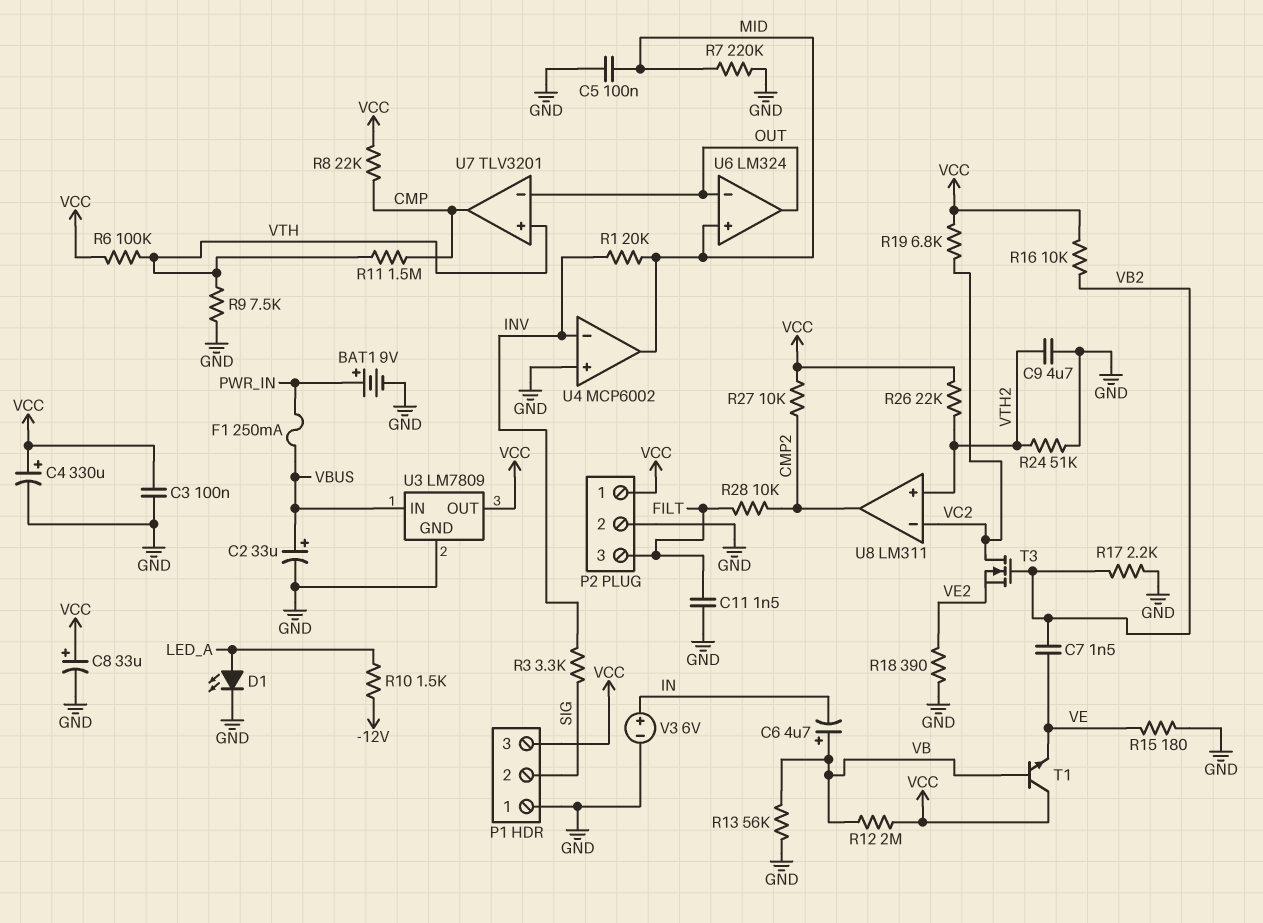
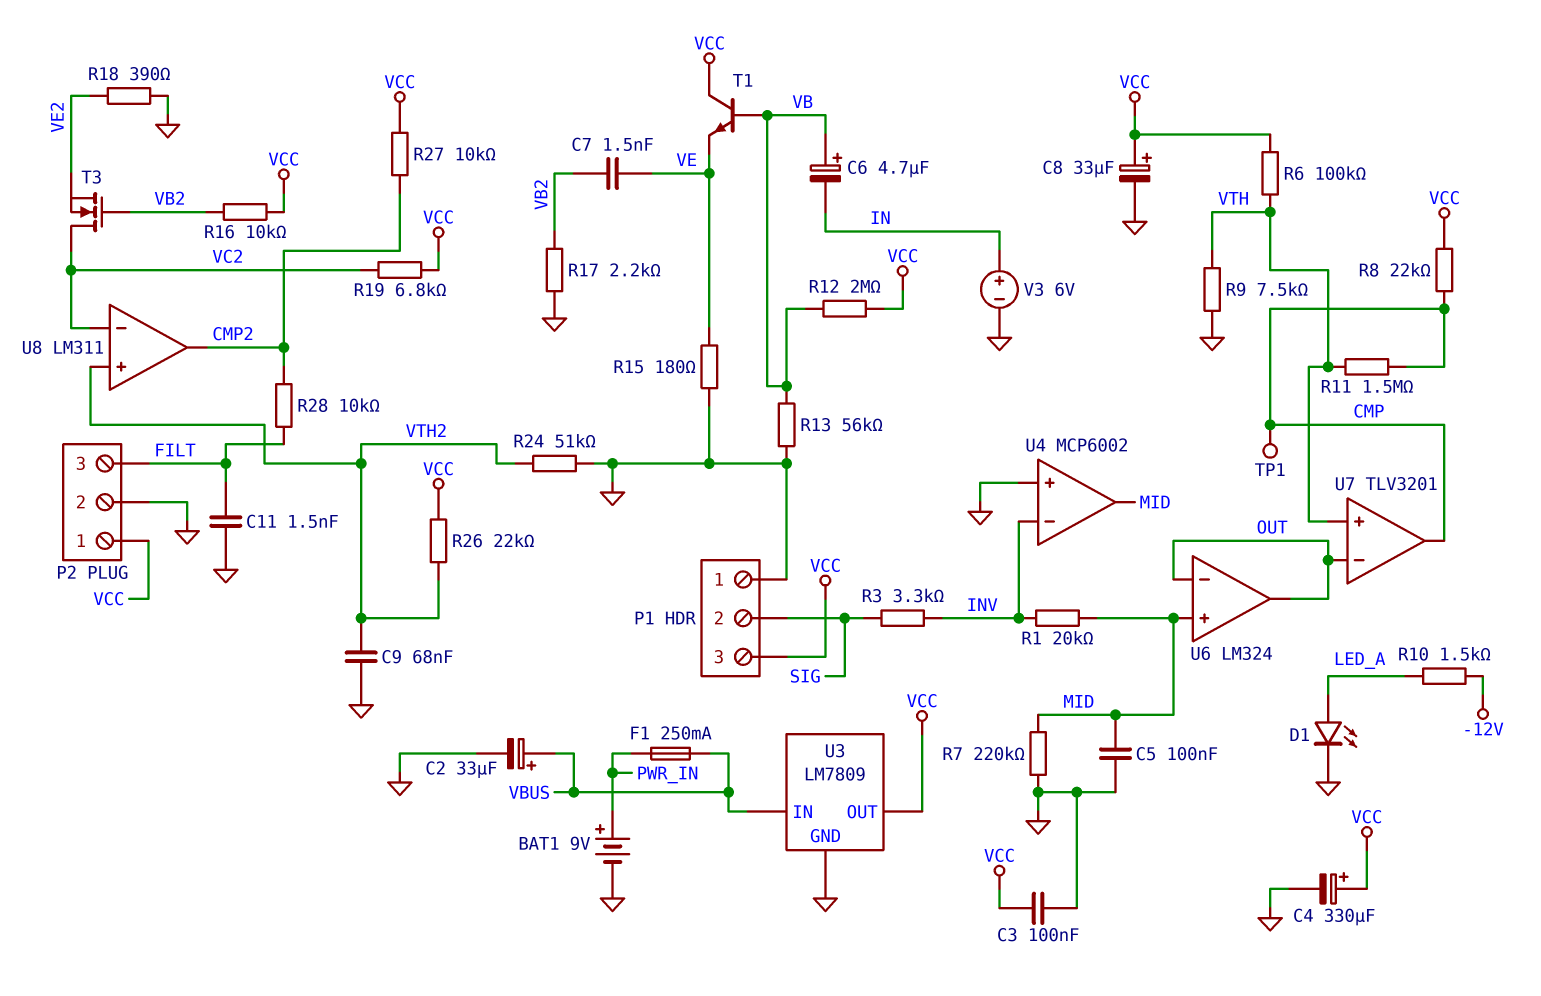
C9: 4.7uF (GND, VTH2) -> 68nF (GND, VTH2)
TP1: none -> test point (CMP)

